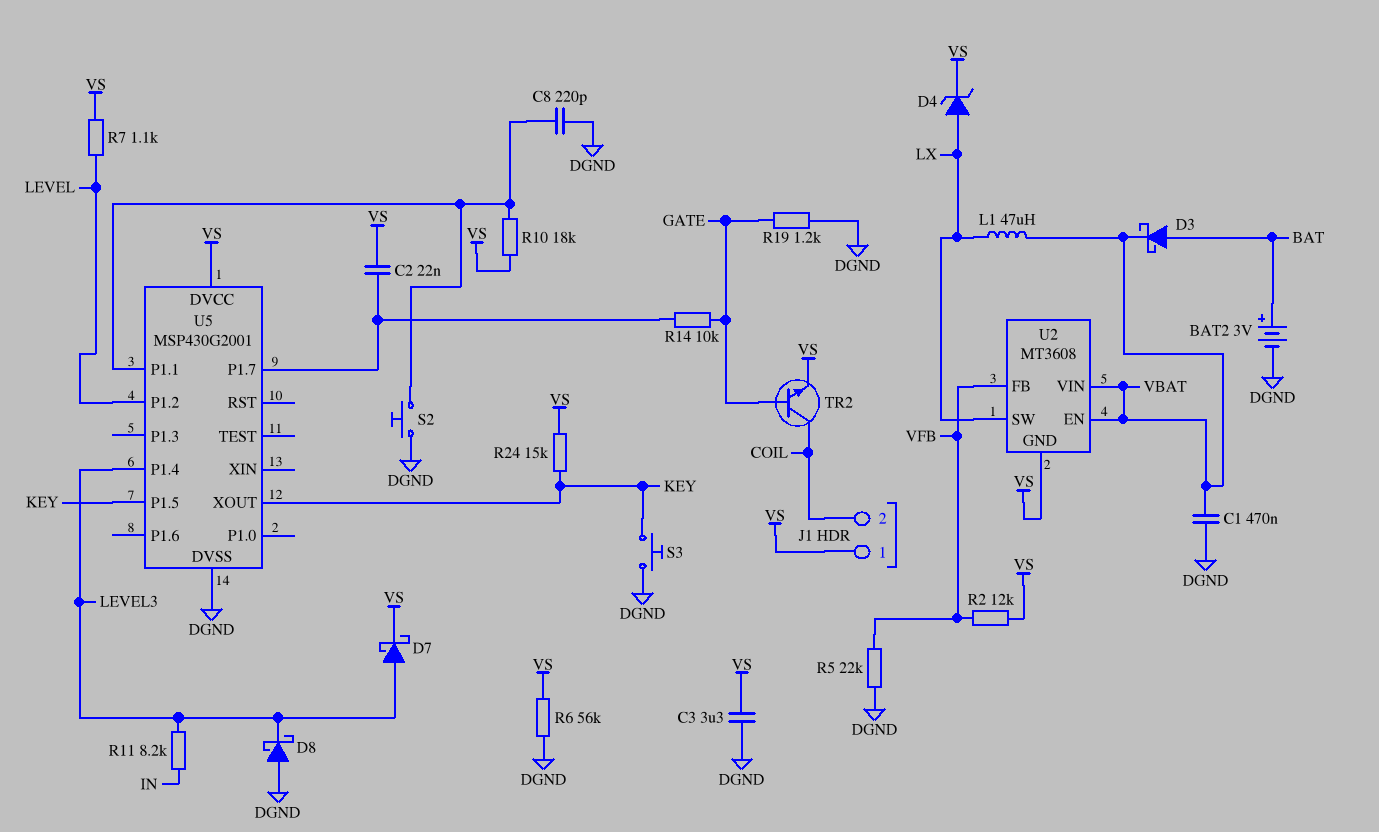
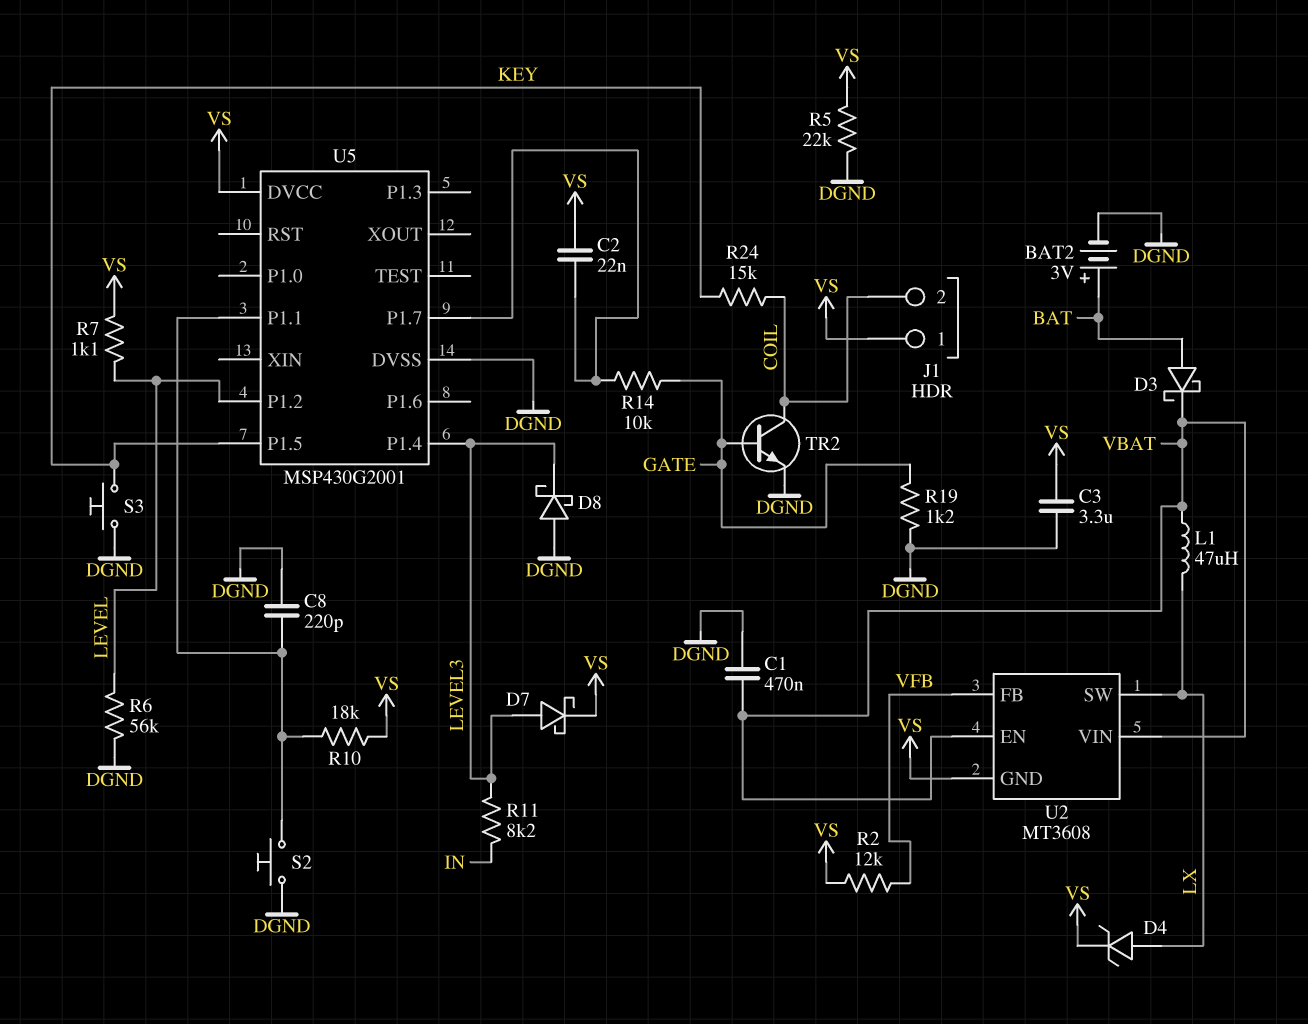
R5: 22k (DGND, VFB) -> 22k (DGND, VS)
R6: 56k (DGND, VS) -> 56k (DGND, LEVEL)
R24: 15k (KEY, VS) -> 15k (COIL, KEY)
TR2: NPN (B GATE, C COIL, E VS) -> NPN (B GATE, C COIL, E DGND)
U5 pin XOUT: KEY -> none

